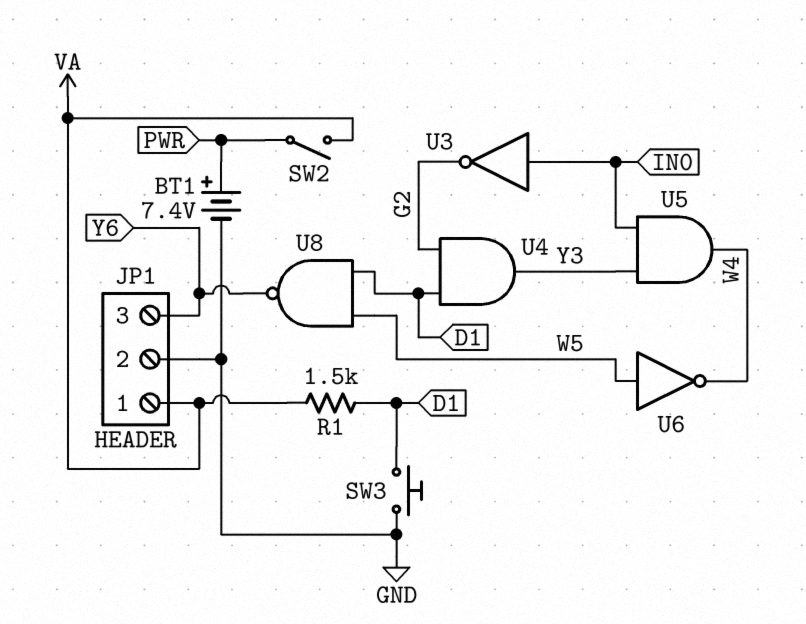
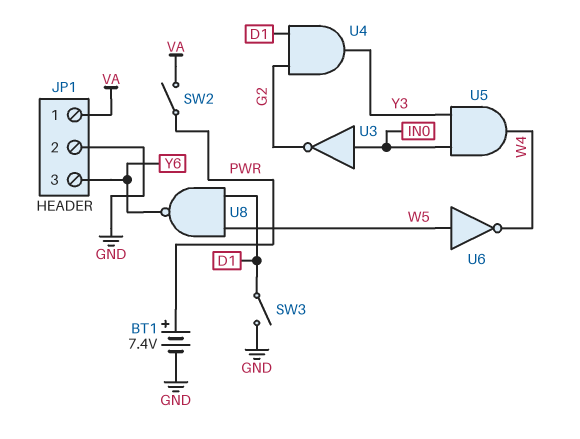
R1: 1.5k (D1, VA) -> none
SW3: button (D1, GND) -> switch (D1, GND)

